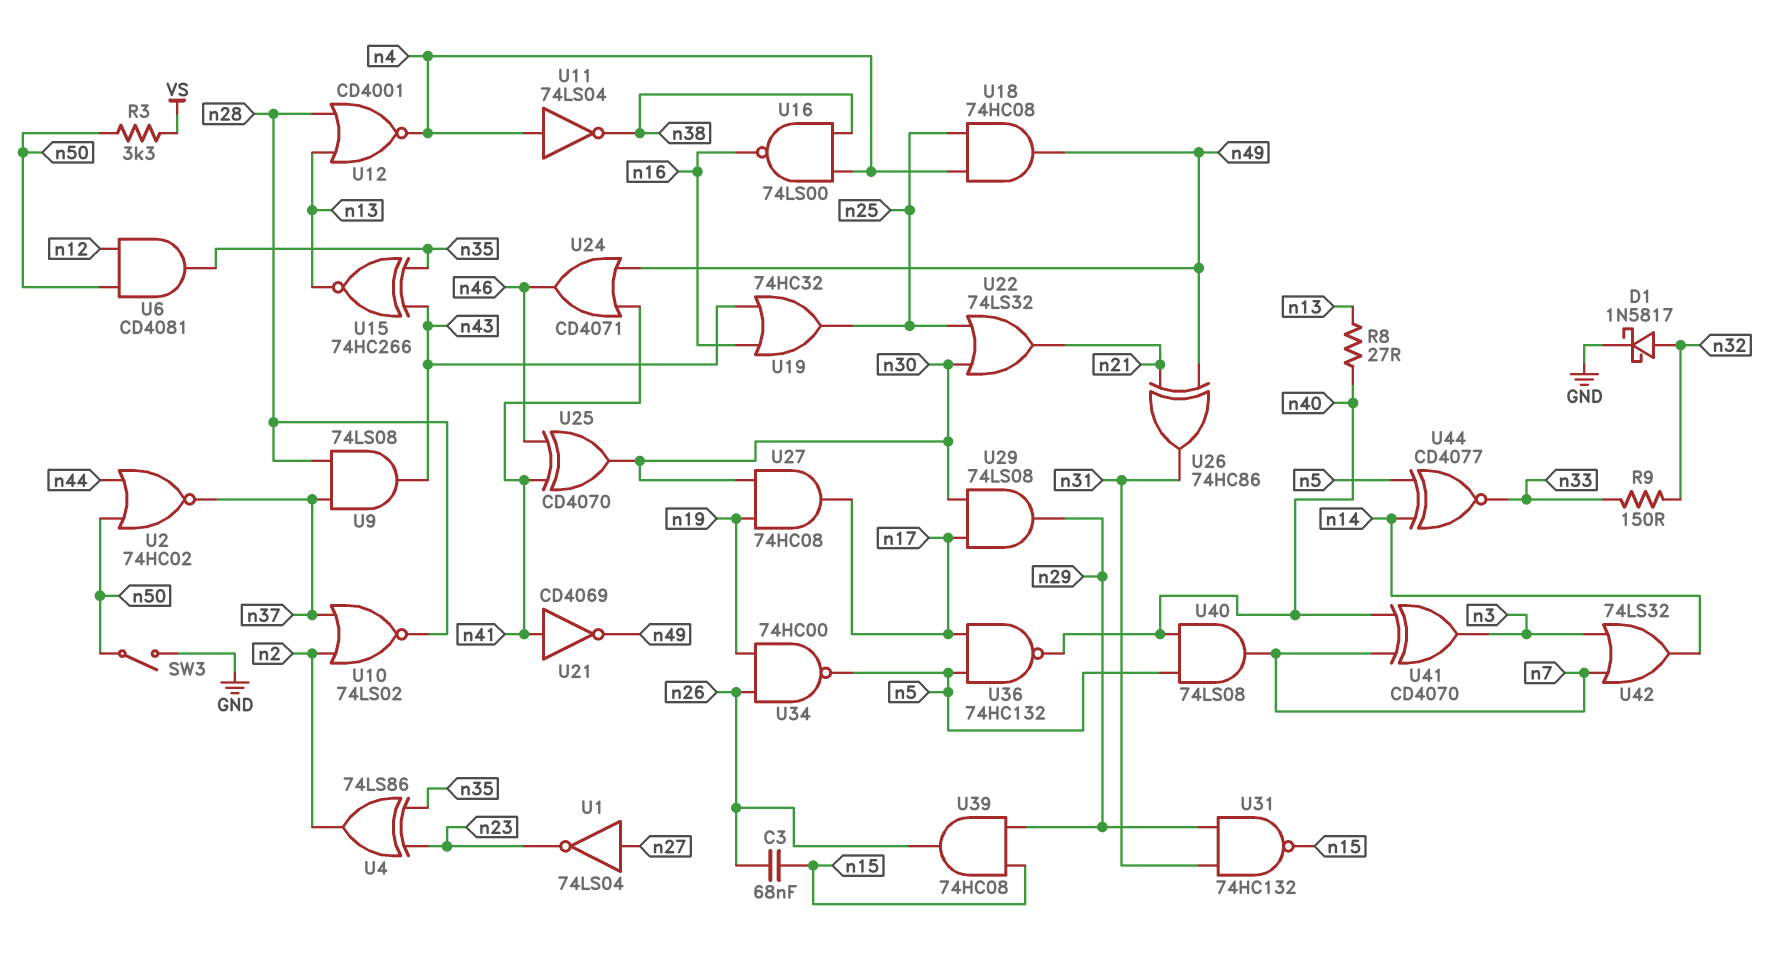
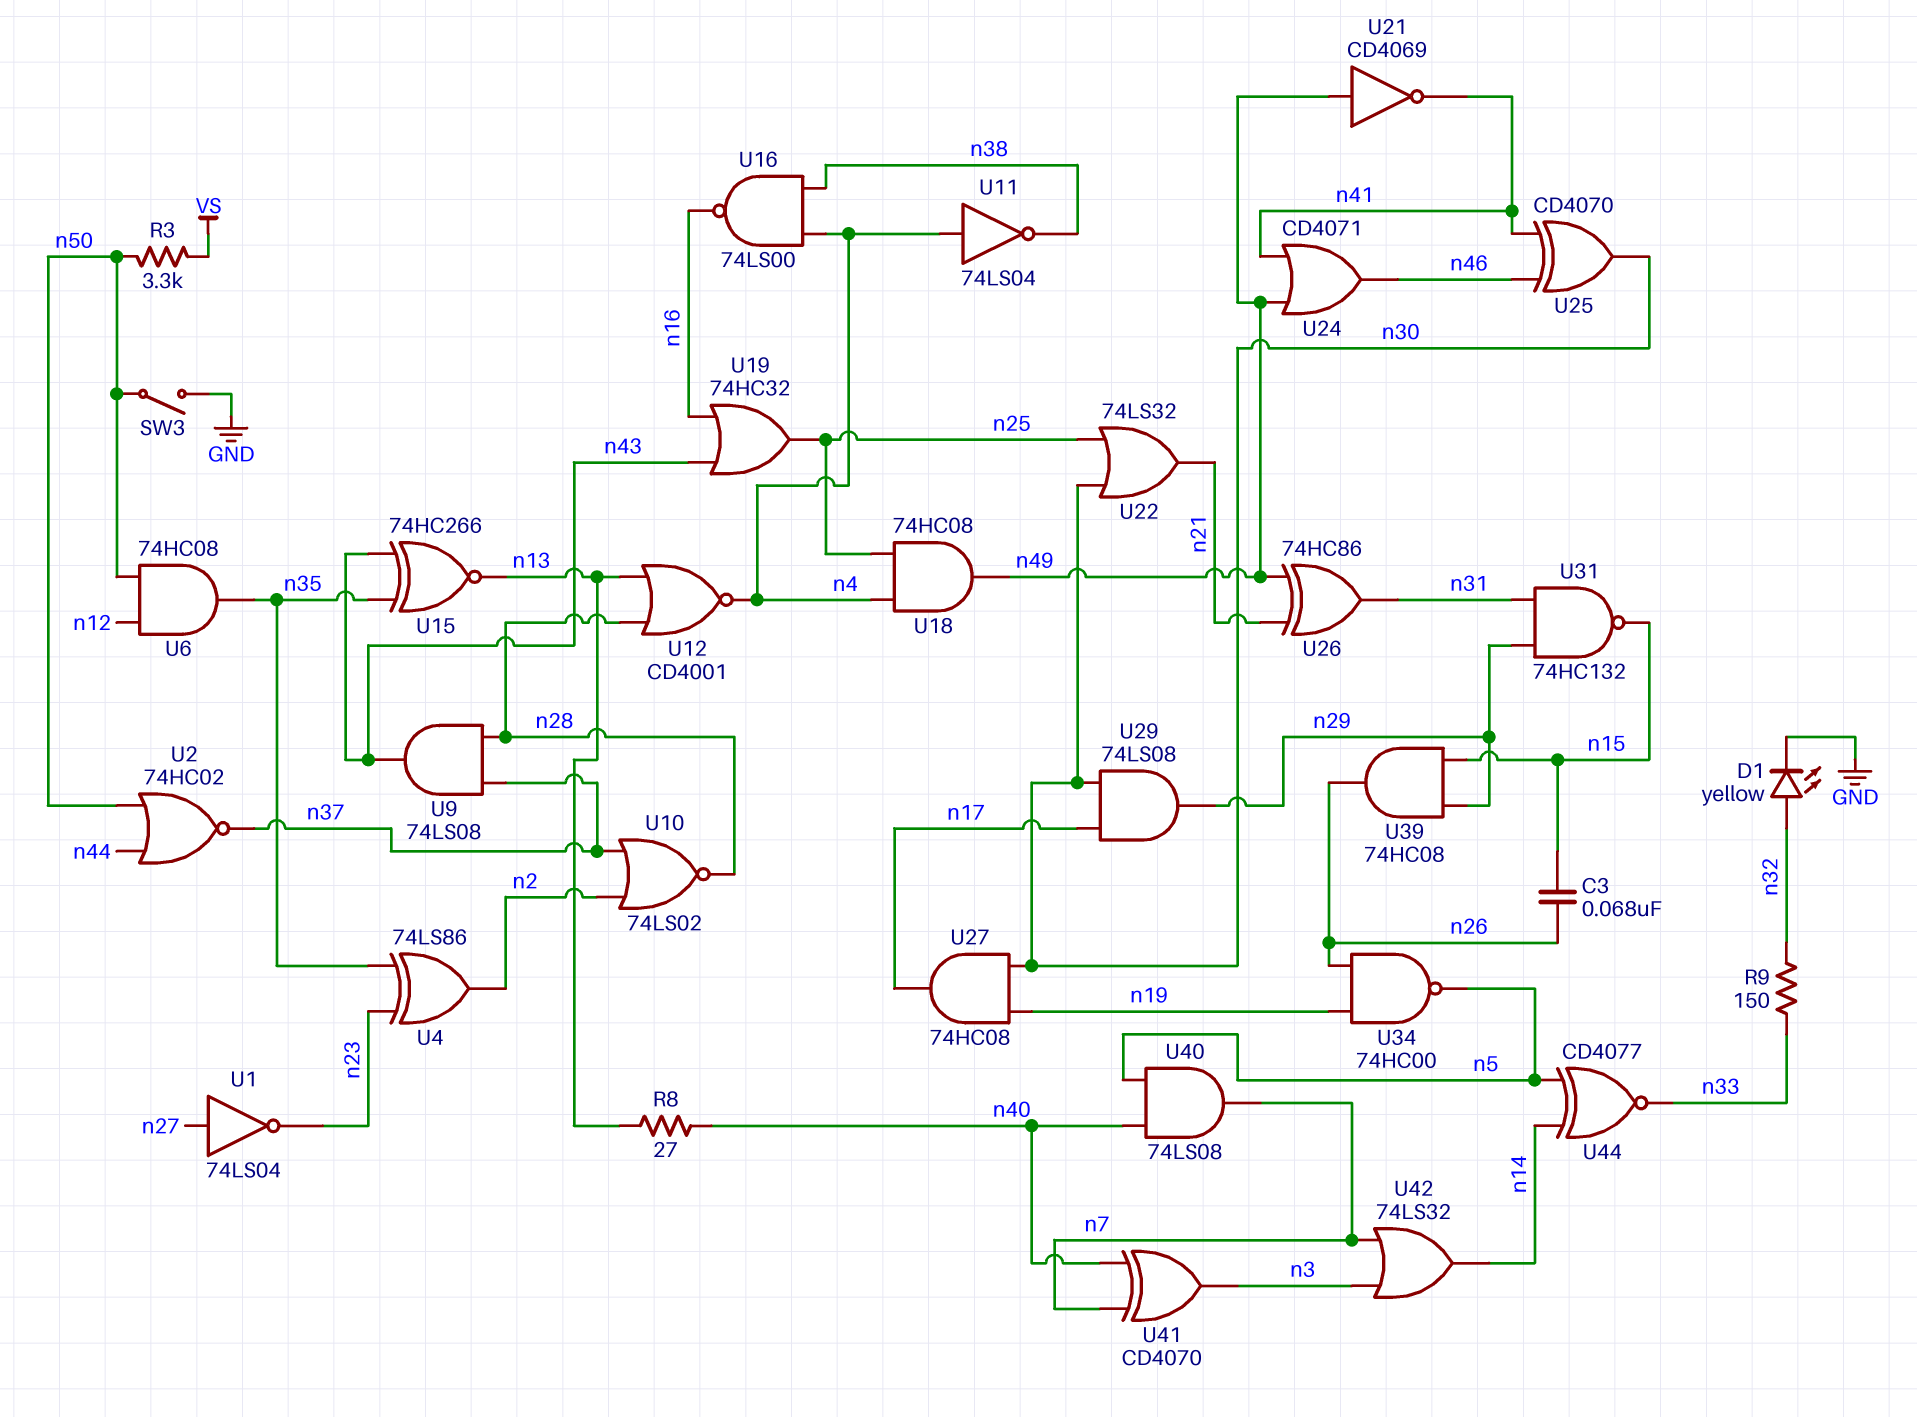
D1: schottky 1N5817 (A n32, K GND) -> LED yellow (A n32, K GND)
U6: AND CD4081 (in n12, in n50, out n35) -> AND 74HC08 (in n12, in n50, out n35)
U21: NOT CD4069 (in n41, out n49) -> NOT CD4069 (in n49, out n41)
U36: NAND 74HC132 (in n5, in n17, out n40) -> none

